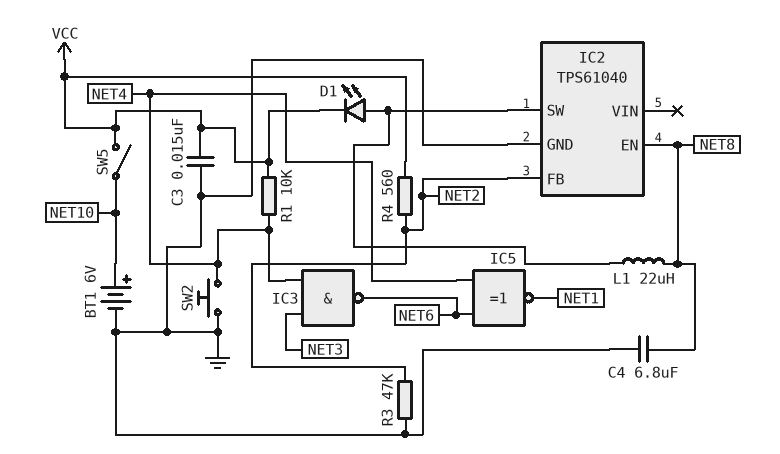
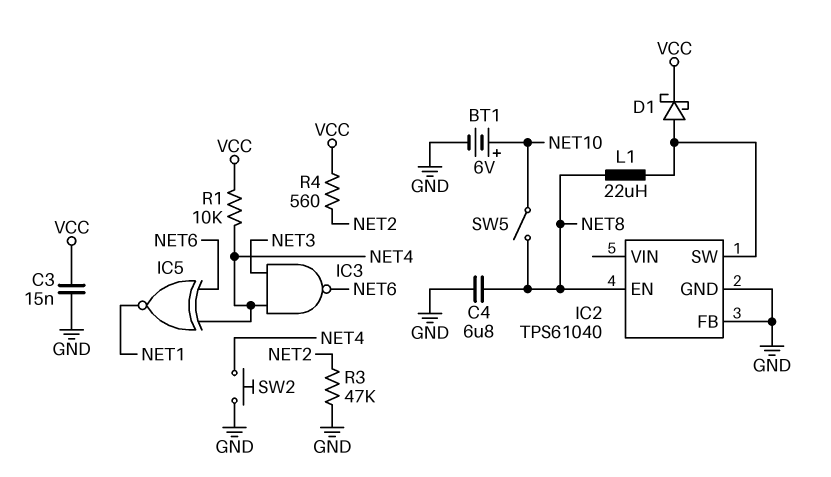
D1: LED (A IC2/SW, K VCC) -> schottky (A IC2/SW, K VCC)
IC2 pin FB: NET2 -> GND
SW5: switch (NET10, VCC) -> switch (NET8, NET10)

